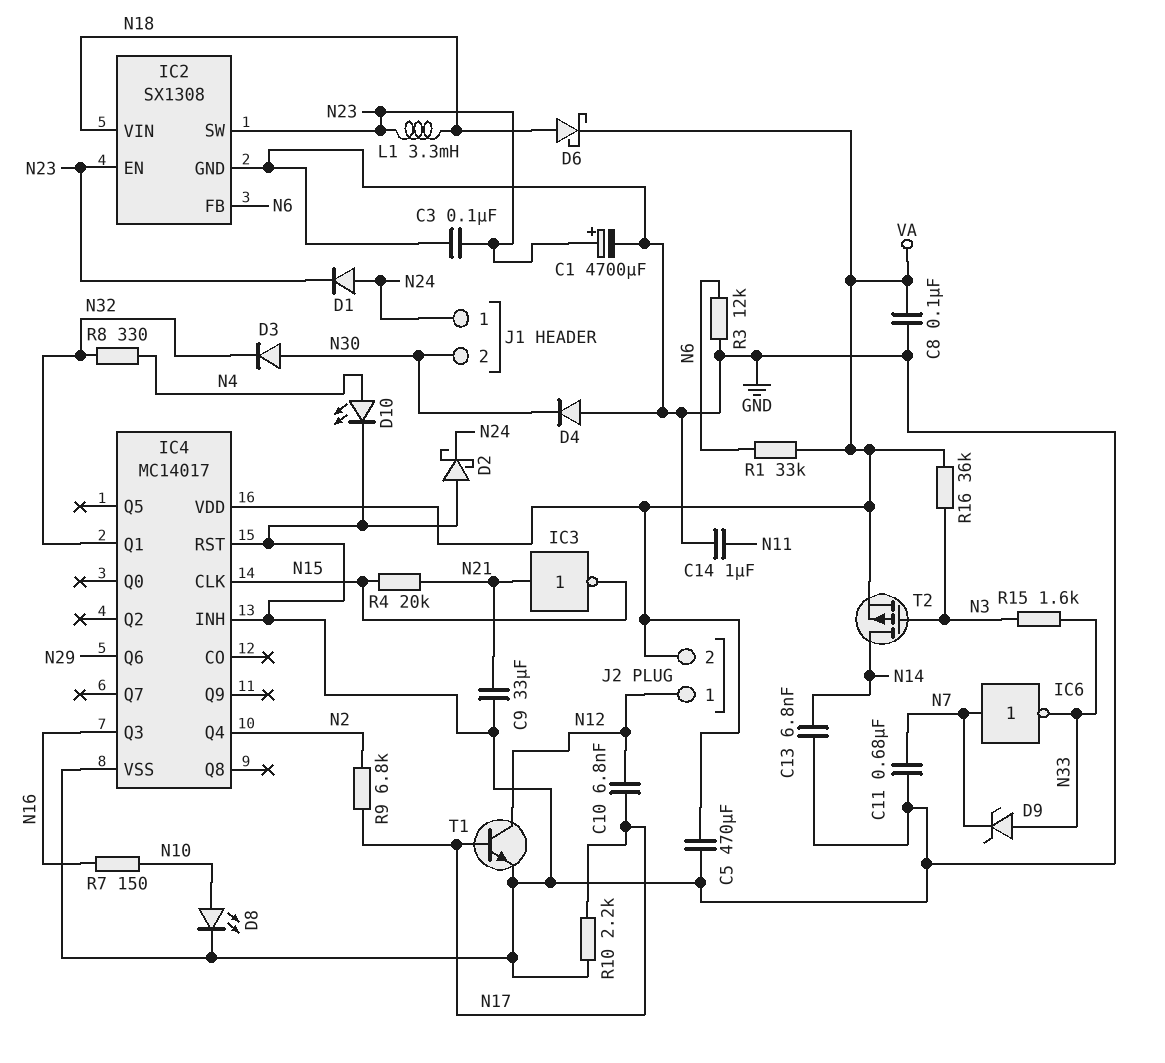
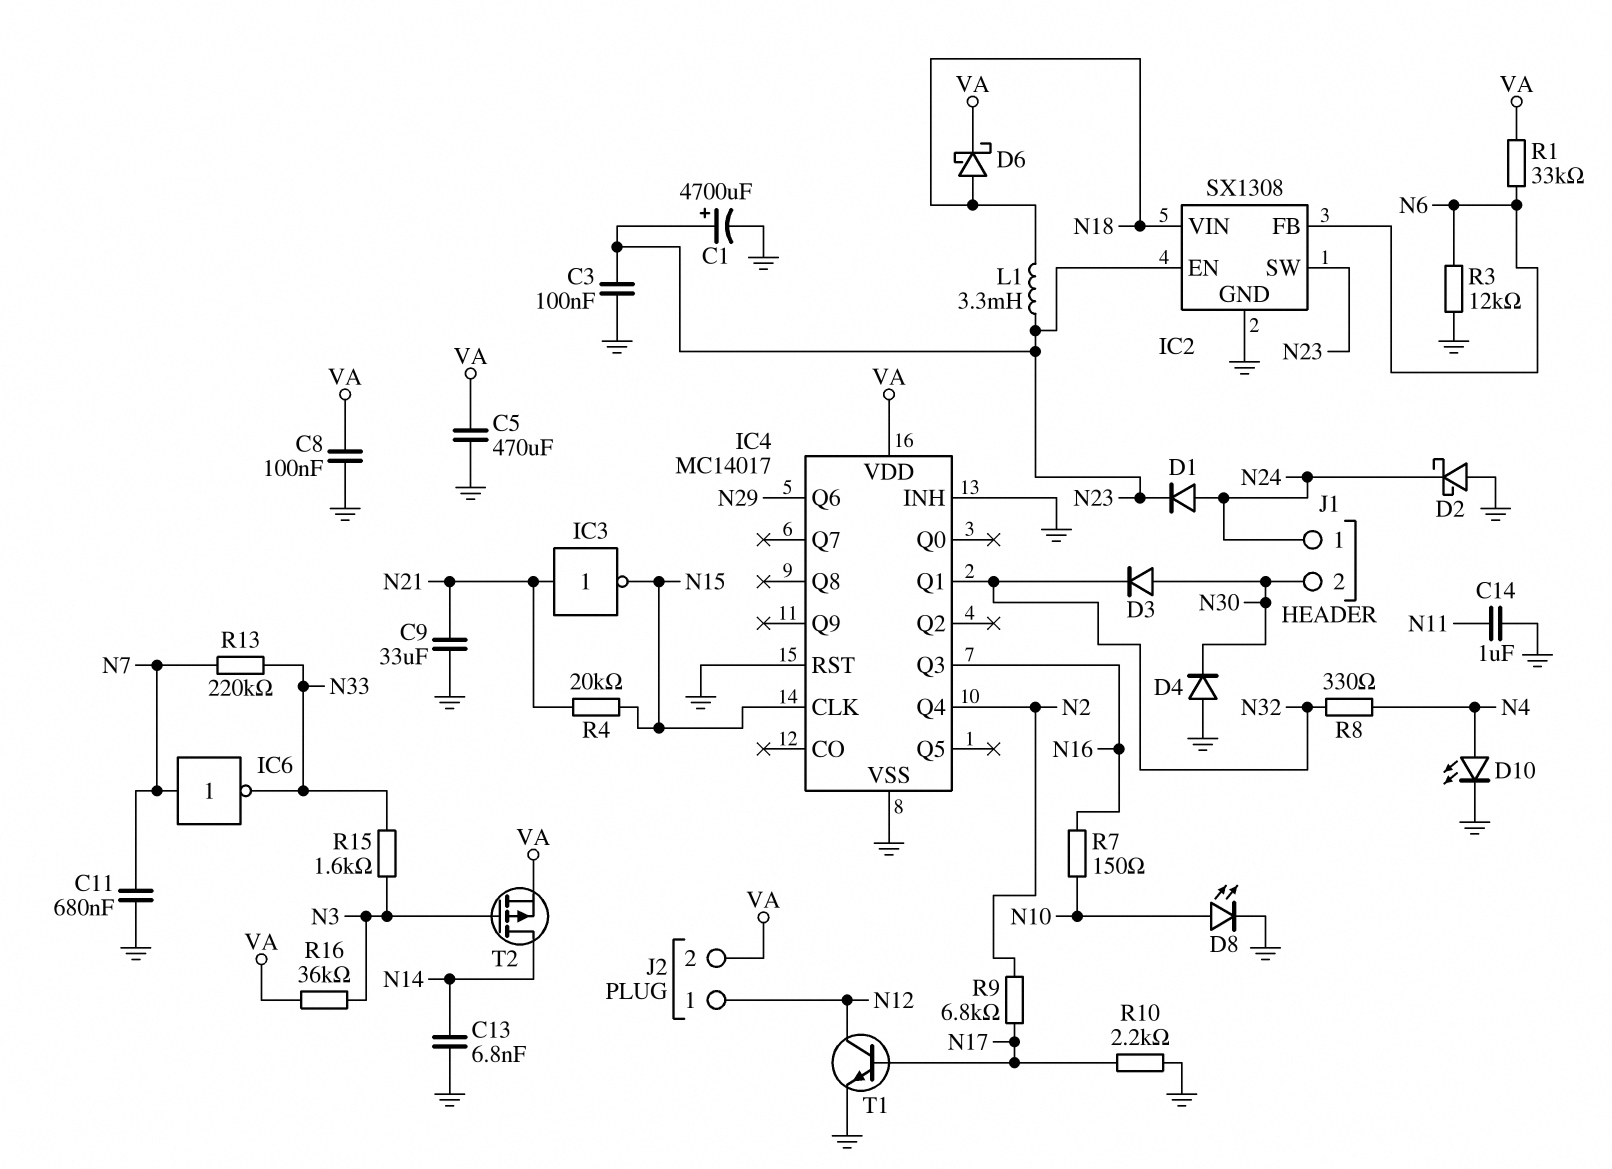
C10: 6.8nF (N12, N17) -> none
D9: zener (A N33, K N7) -> none
R13: none -> 220k (N7, N33)

